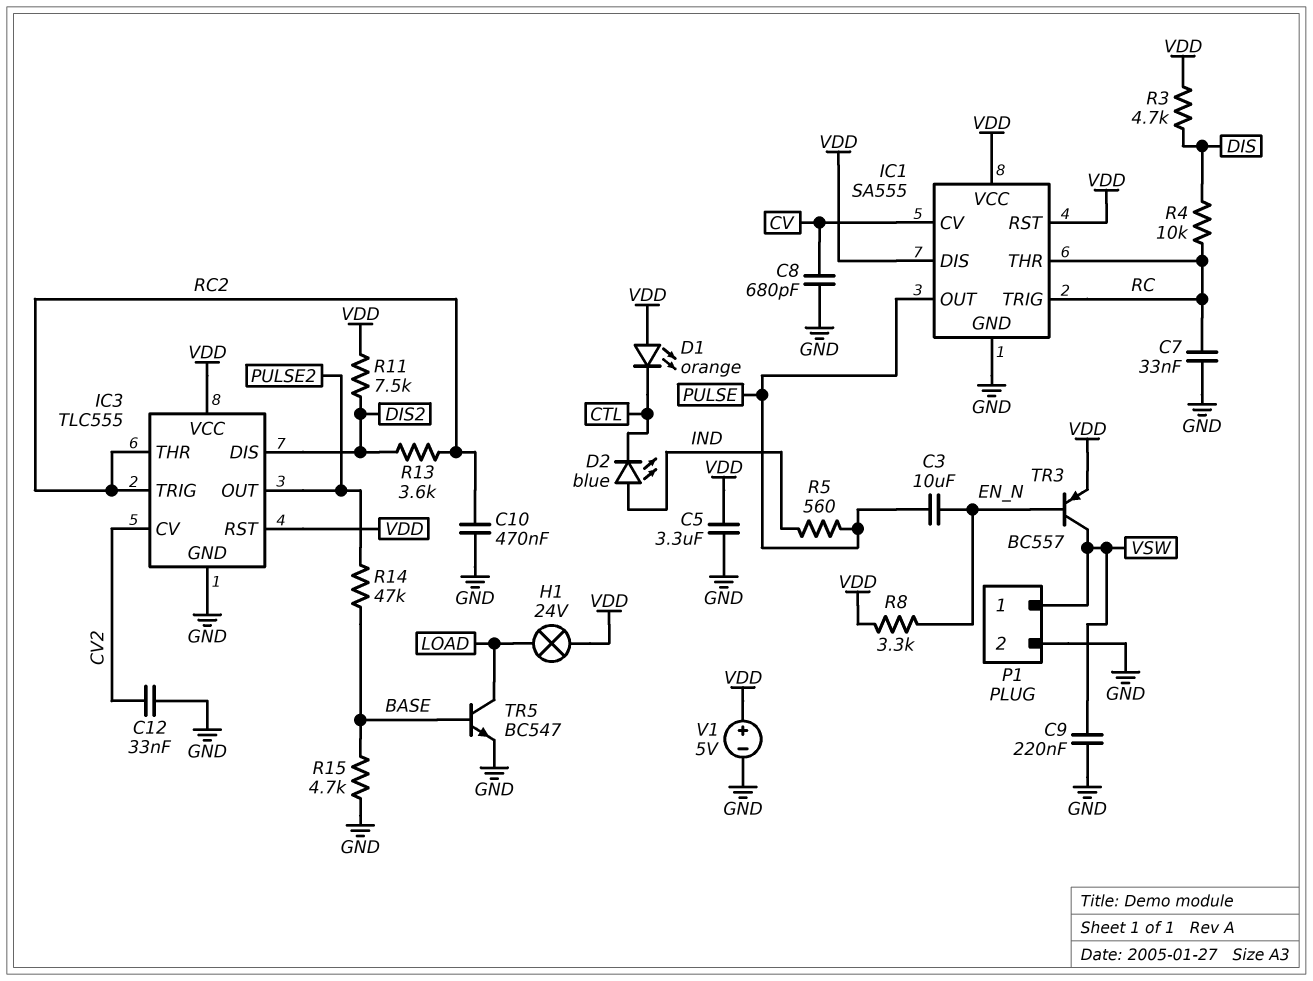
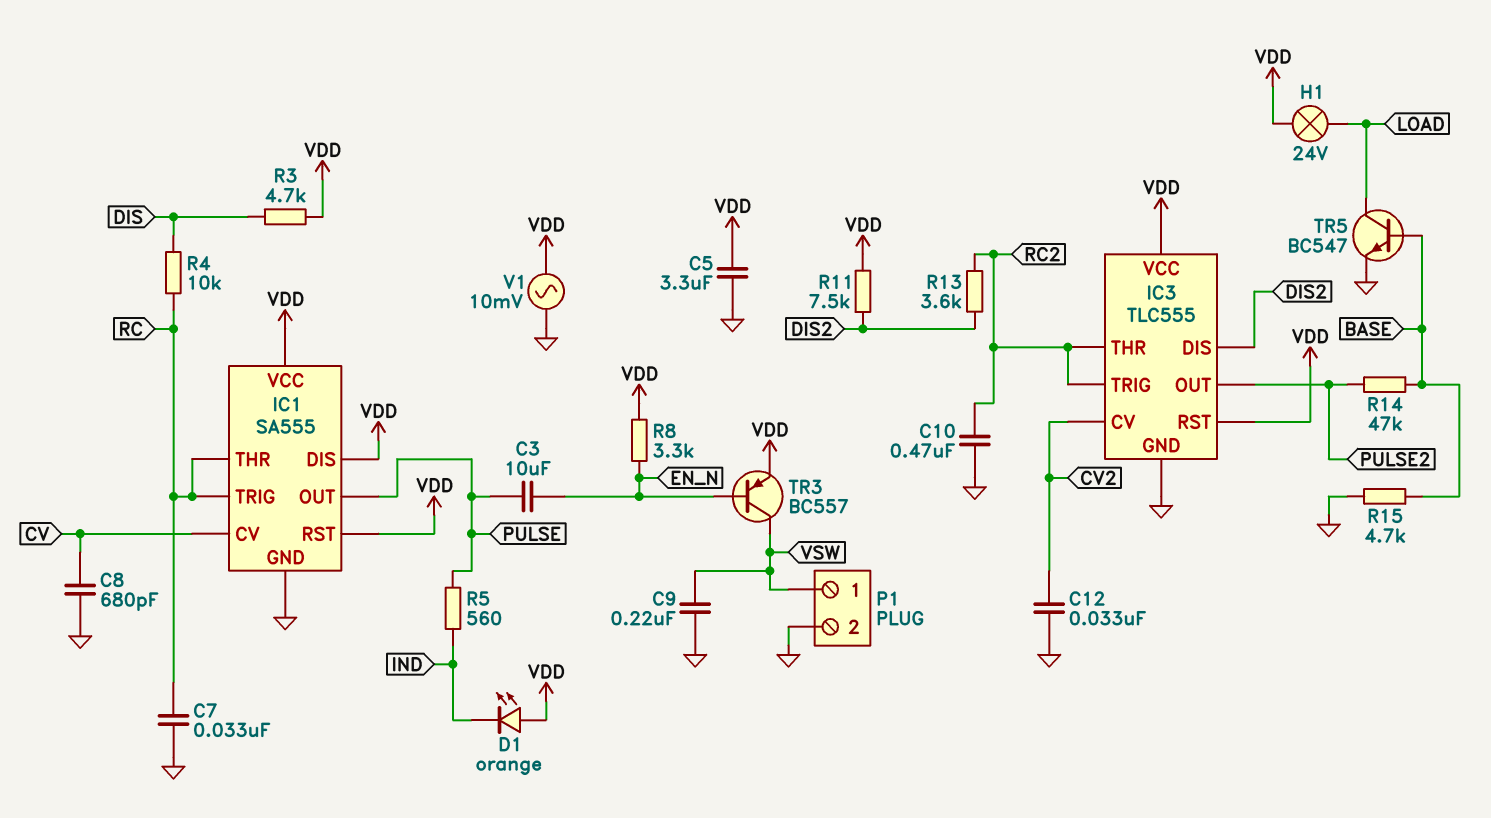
D1: LED orange (A VDD, K CTL) -> LED orange (A VDD, K IND)
D2: LED blue (A IND, K CTL) -> none
V1: 5V (plus VDD, minus GND) -> AC 10mV (GND, VDD)

